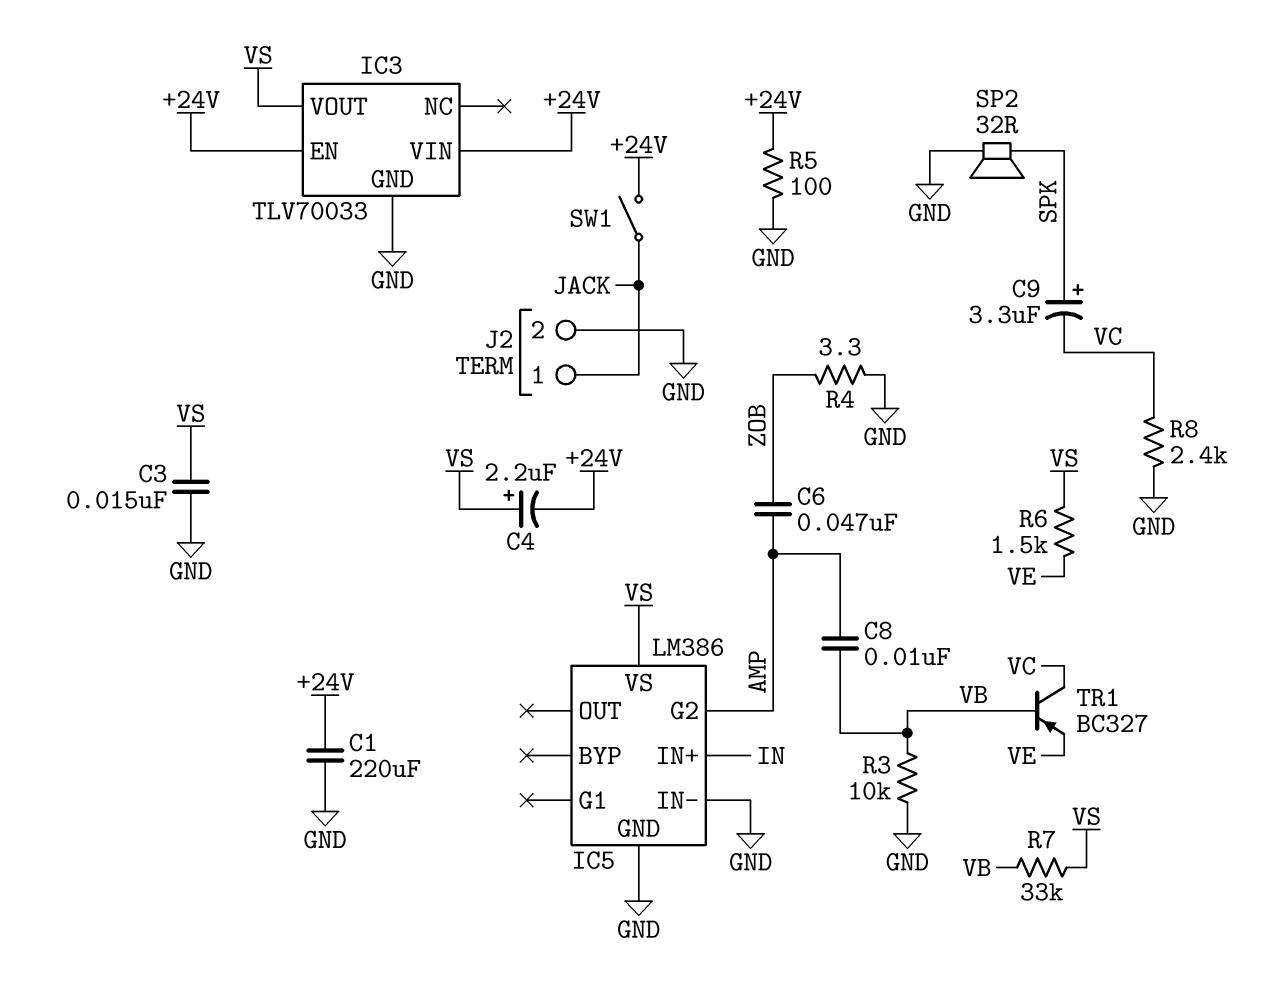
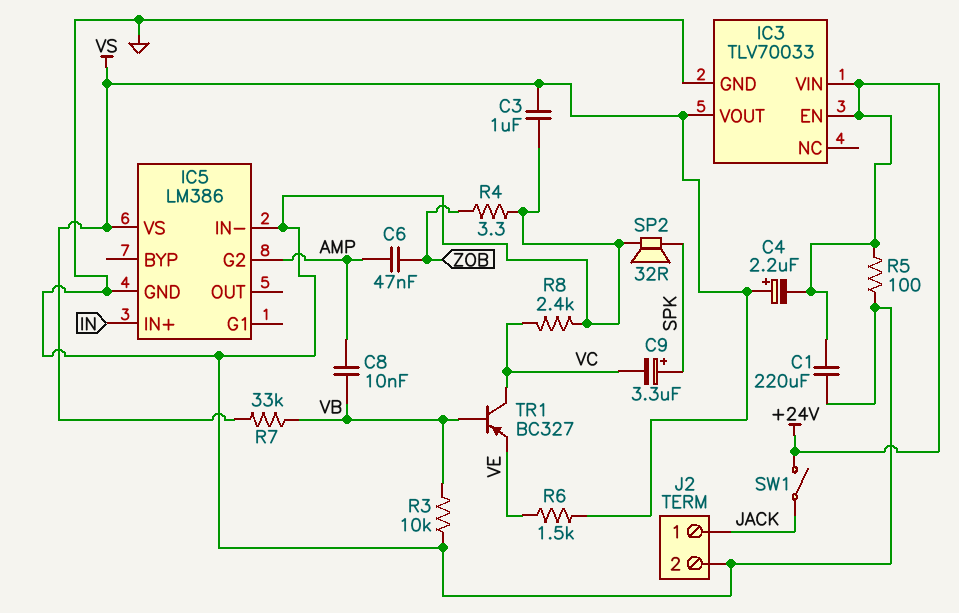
C3: 15nF (GND, VS) -> 1uF (GND, VS)

